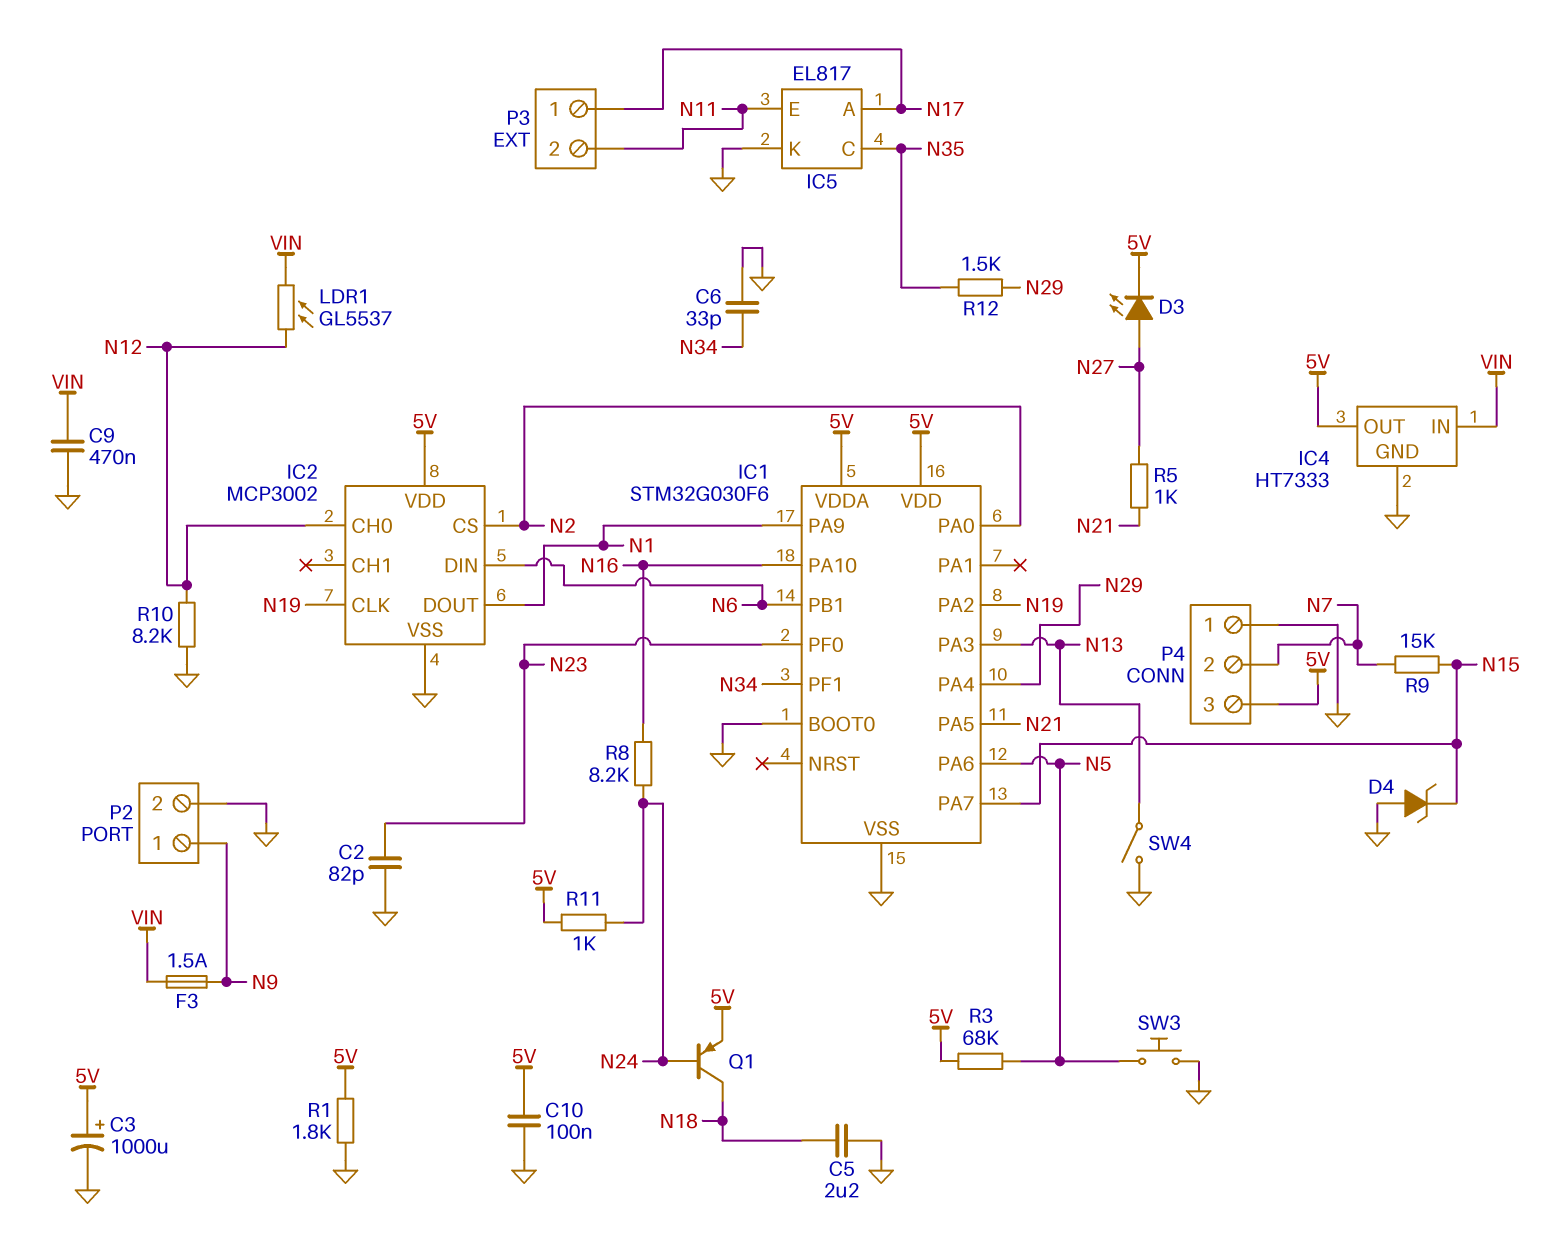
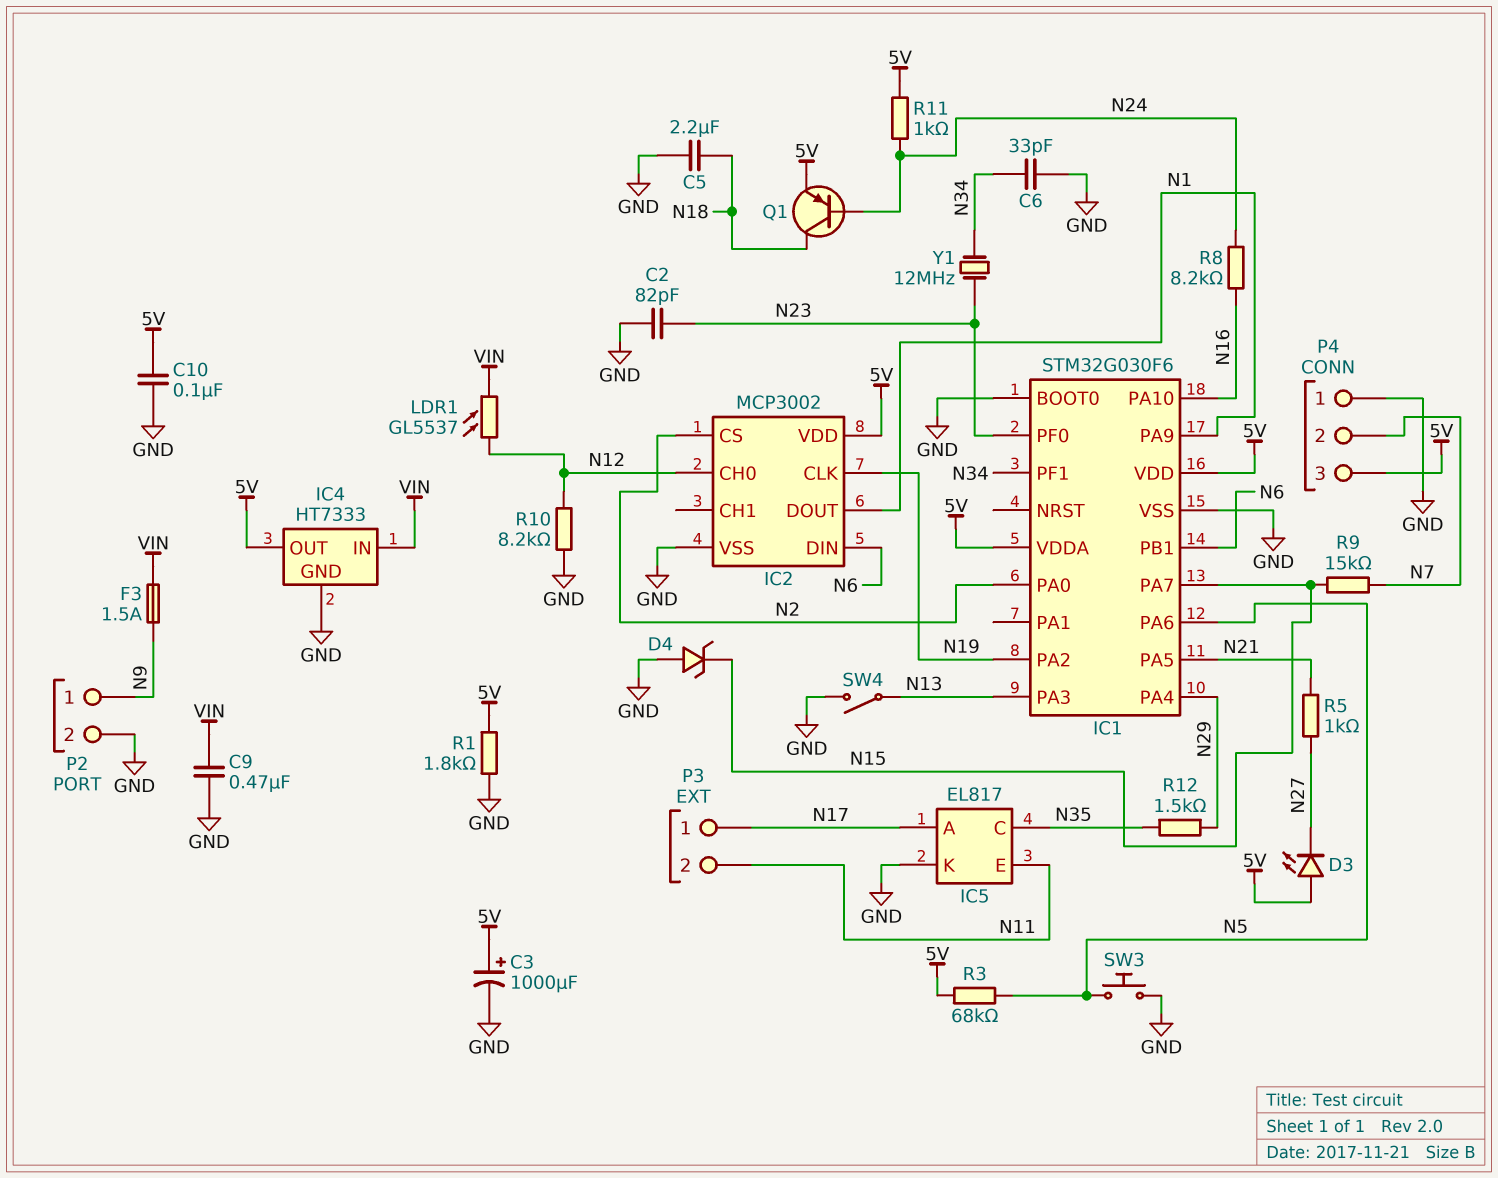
D3: LED (A N27, K 5V) -> LED (A 5V, K N27)
Y1: none -> 12MHz (N23, N34)

